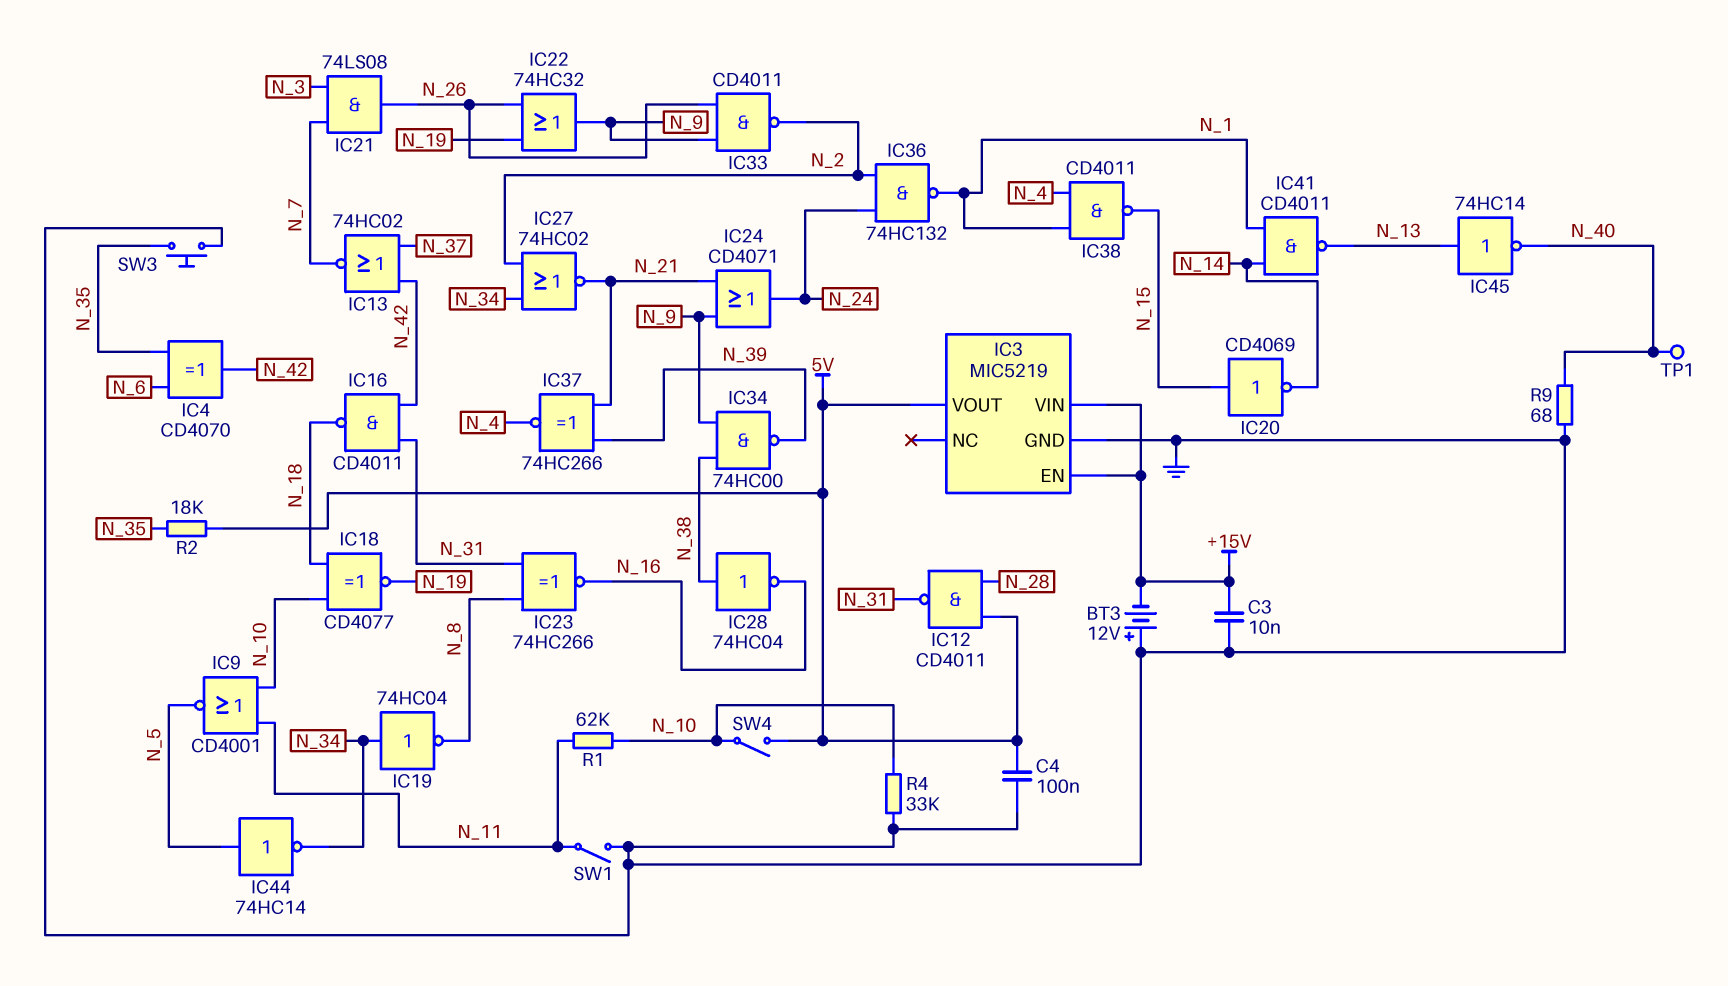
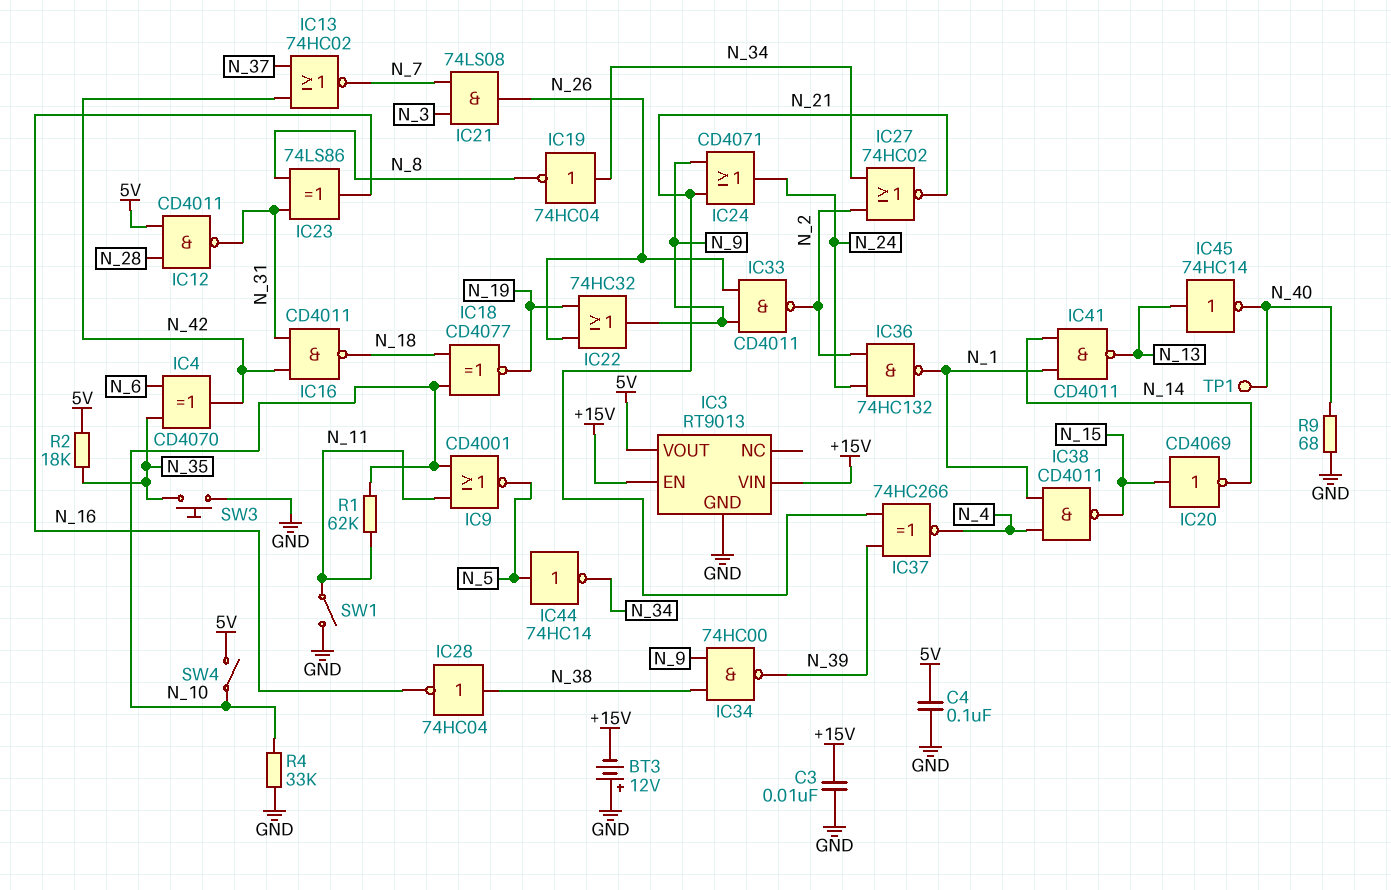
IC3: MIC5219 -> RT9013
IC23: XNOR 74HC266 (in N_8, in N_31, out N_16) -> XOR 74LS86 (in N_8, in N_31, out N_16)

